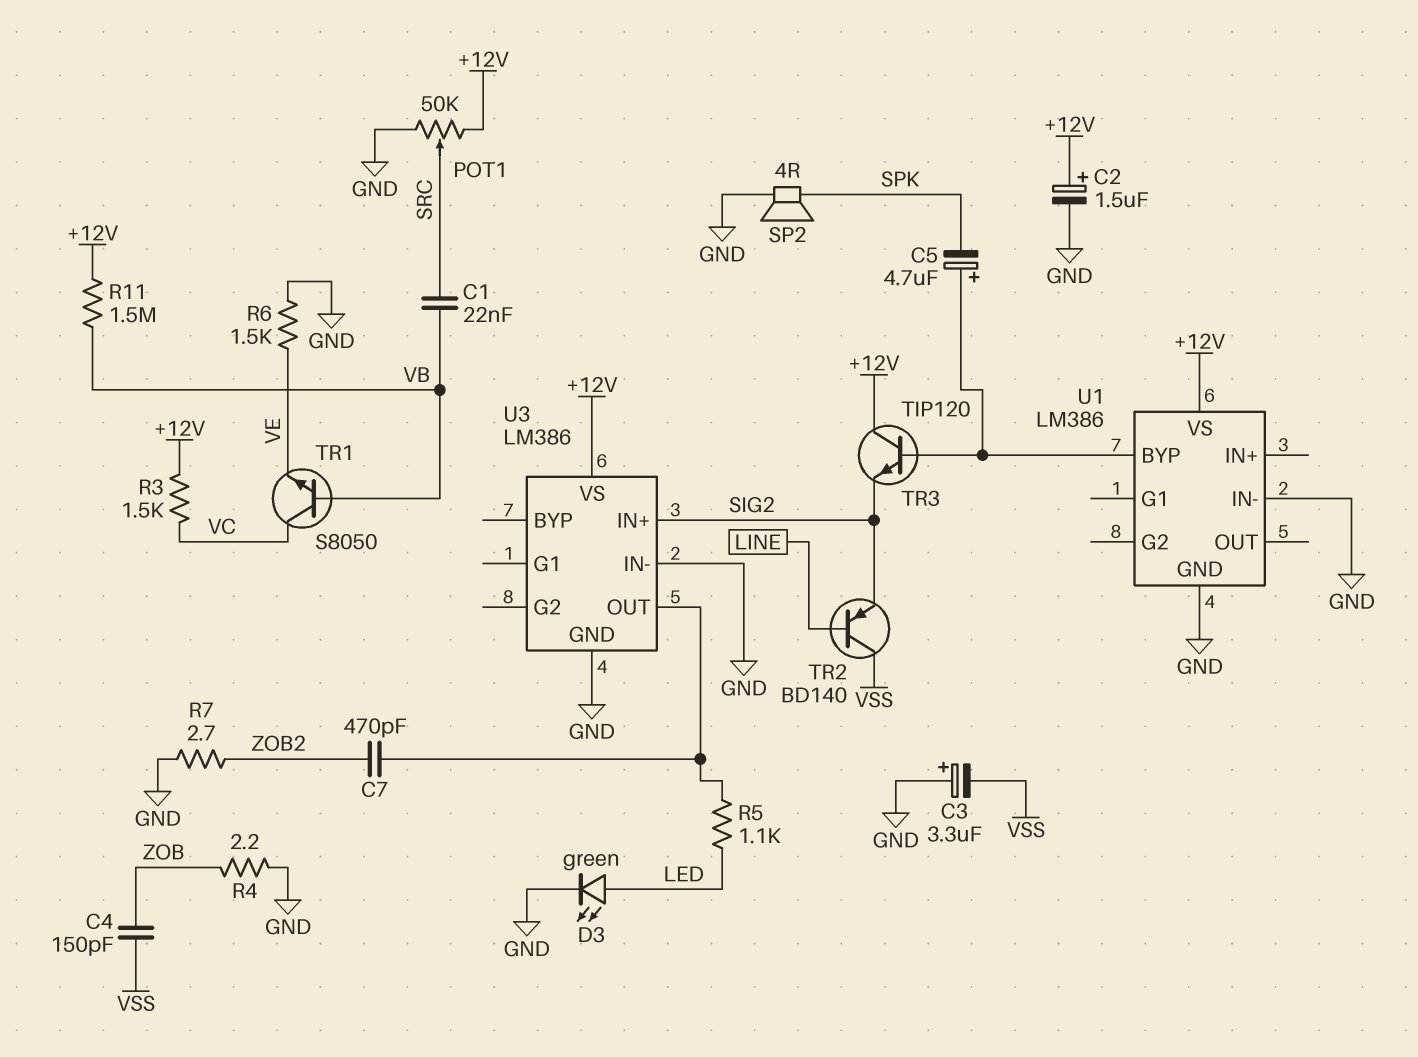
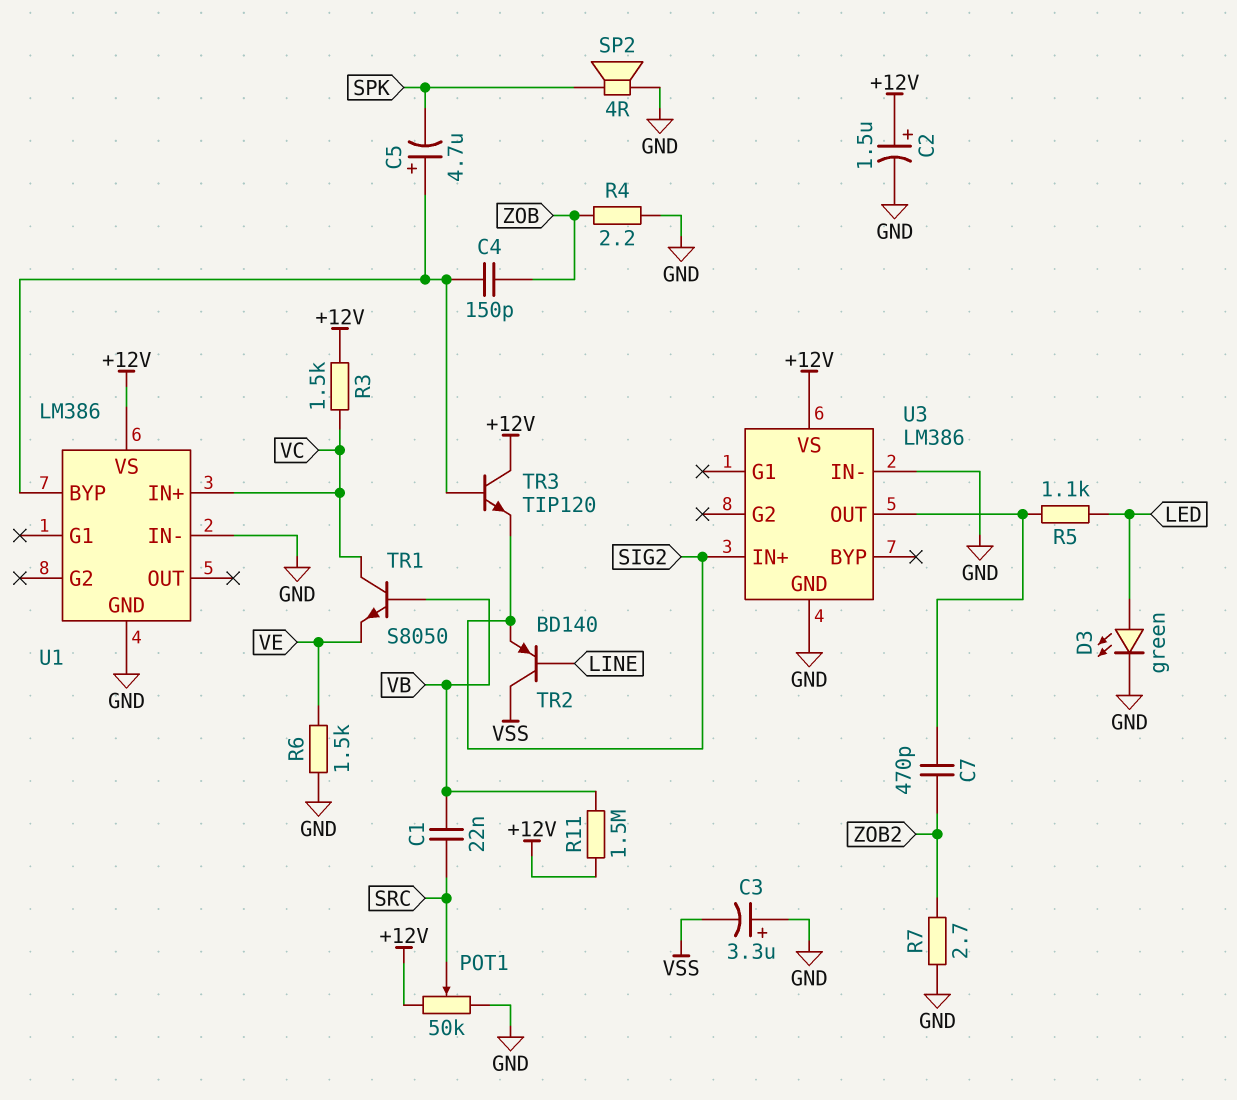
C4: 150pF (VSS, ZOB) -> 150pF (U1/BYP, ZOB)
U1 pin IN+: none -> VC

